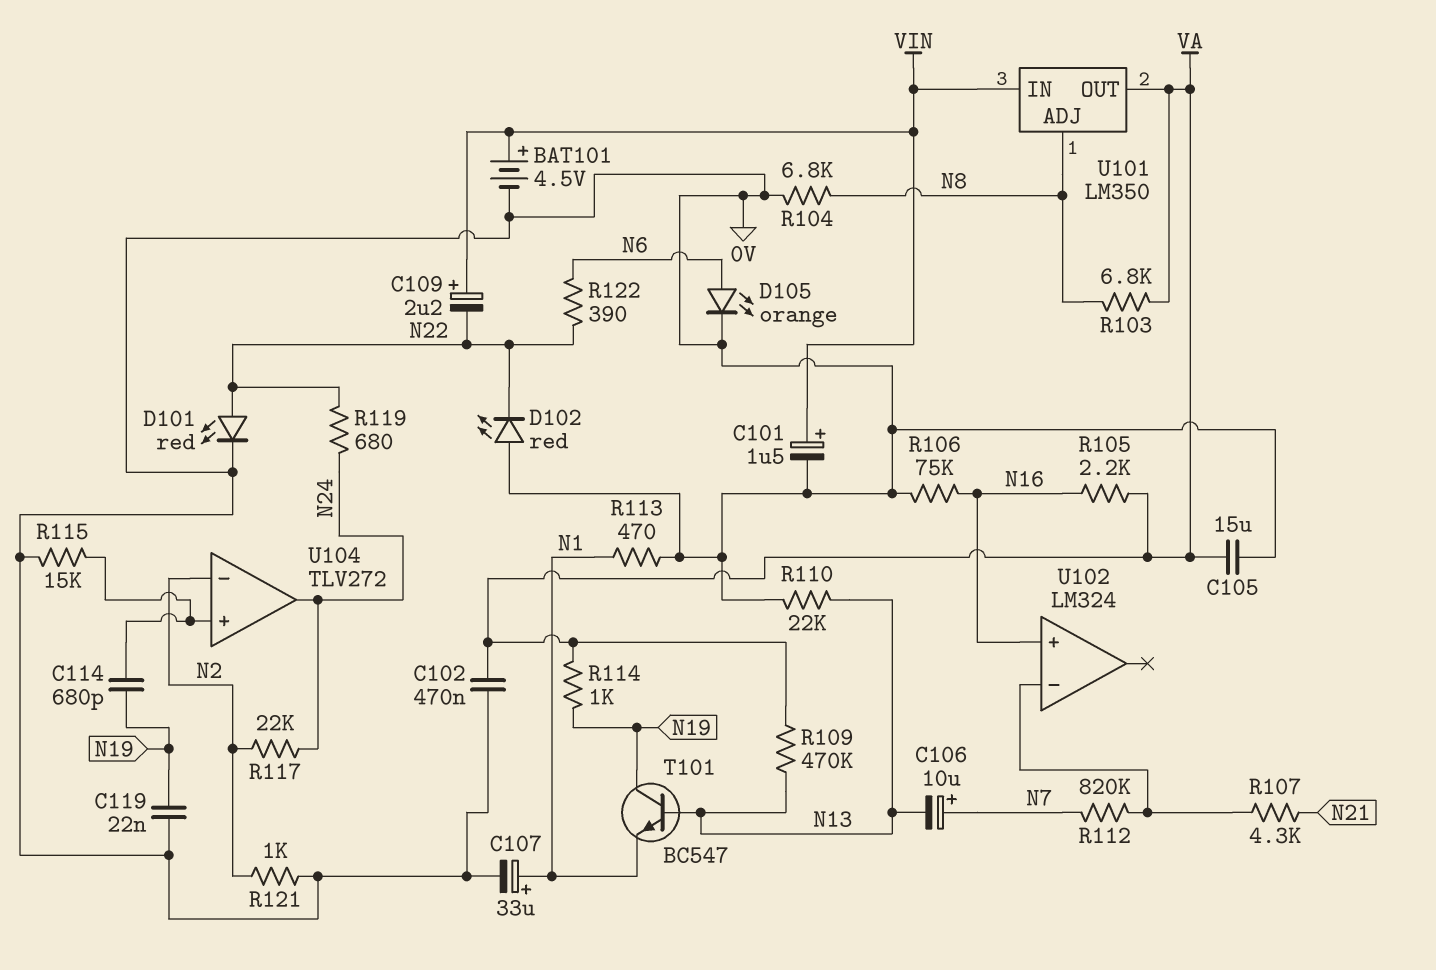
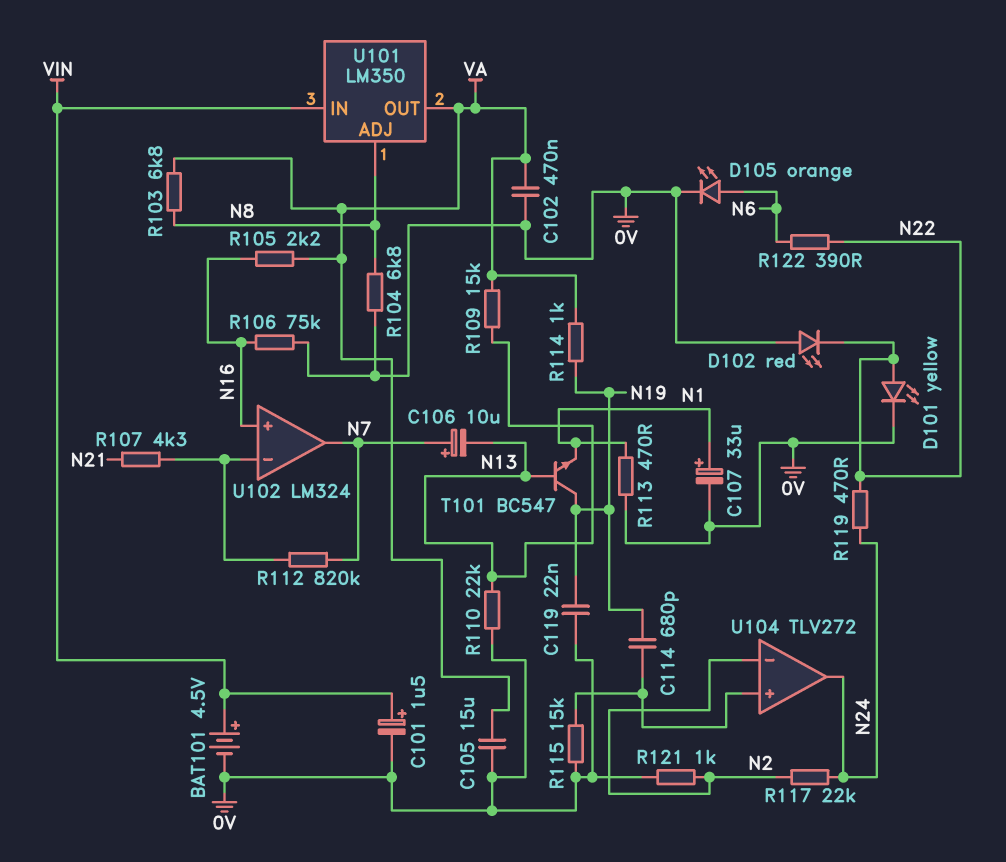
C109: 2.2uF (plus VIN, minus N22) -> none
D101: LED red (A N22, K 0V) -> LED yellow (A N22, K 0V)
R109: 470k (N13, VA) -> 15k (N13, VA)
R119: 680 (N22, N24) -> 470 (N22, N24)
U102 pin out: none -> N7

